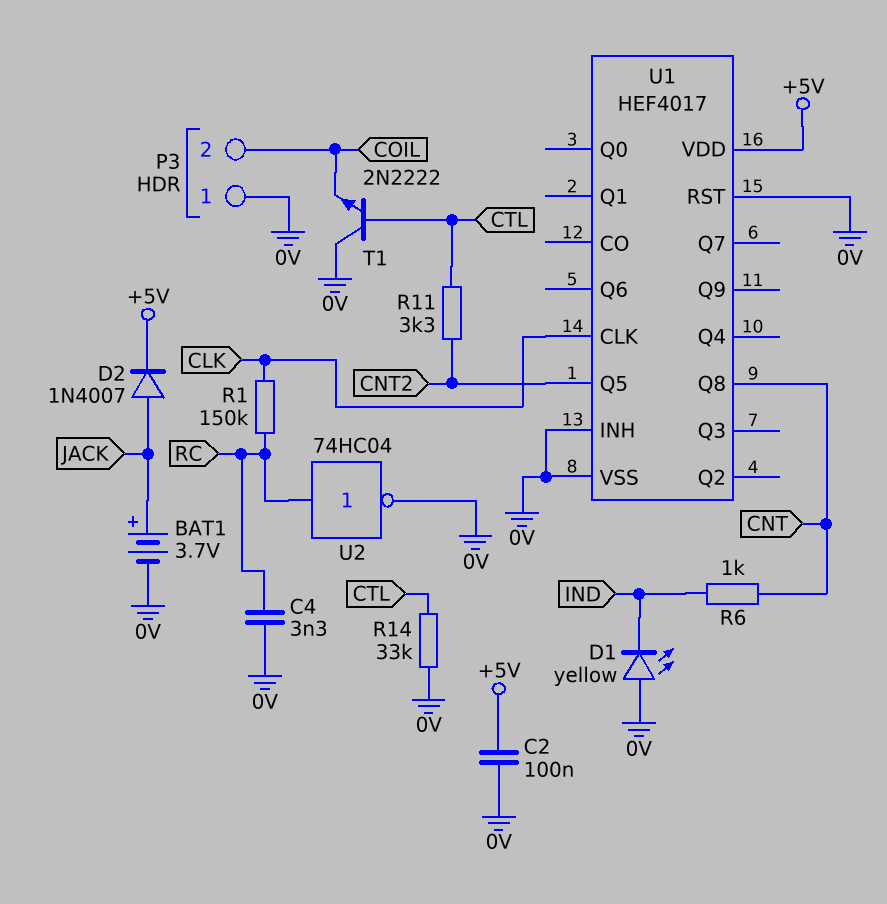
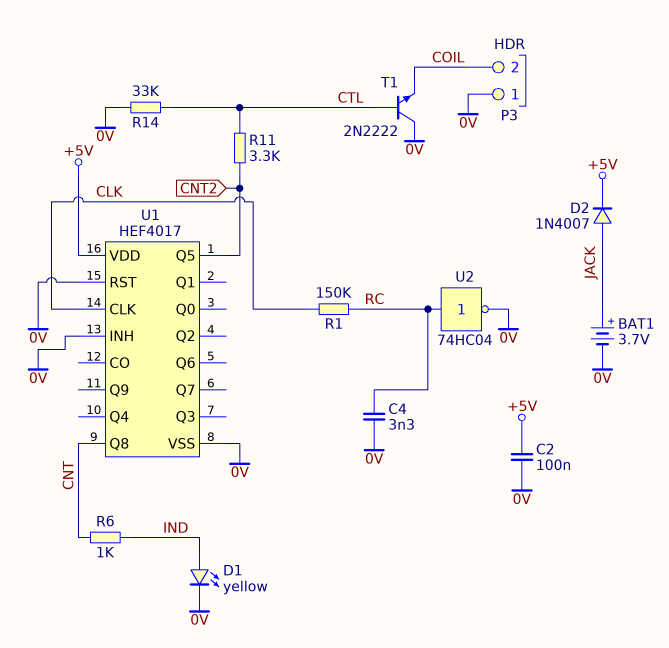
D1: LED yellow (A 0V, K IND) -> LED yellow (A IND, K 0V)

